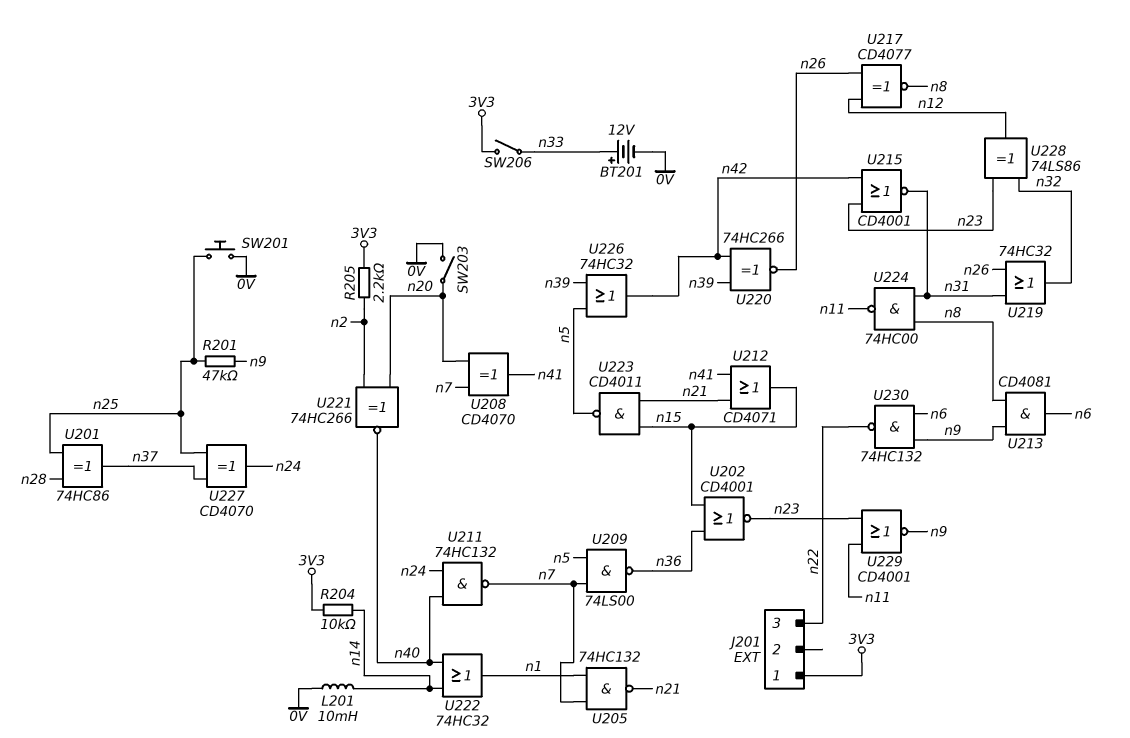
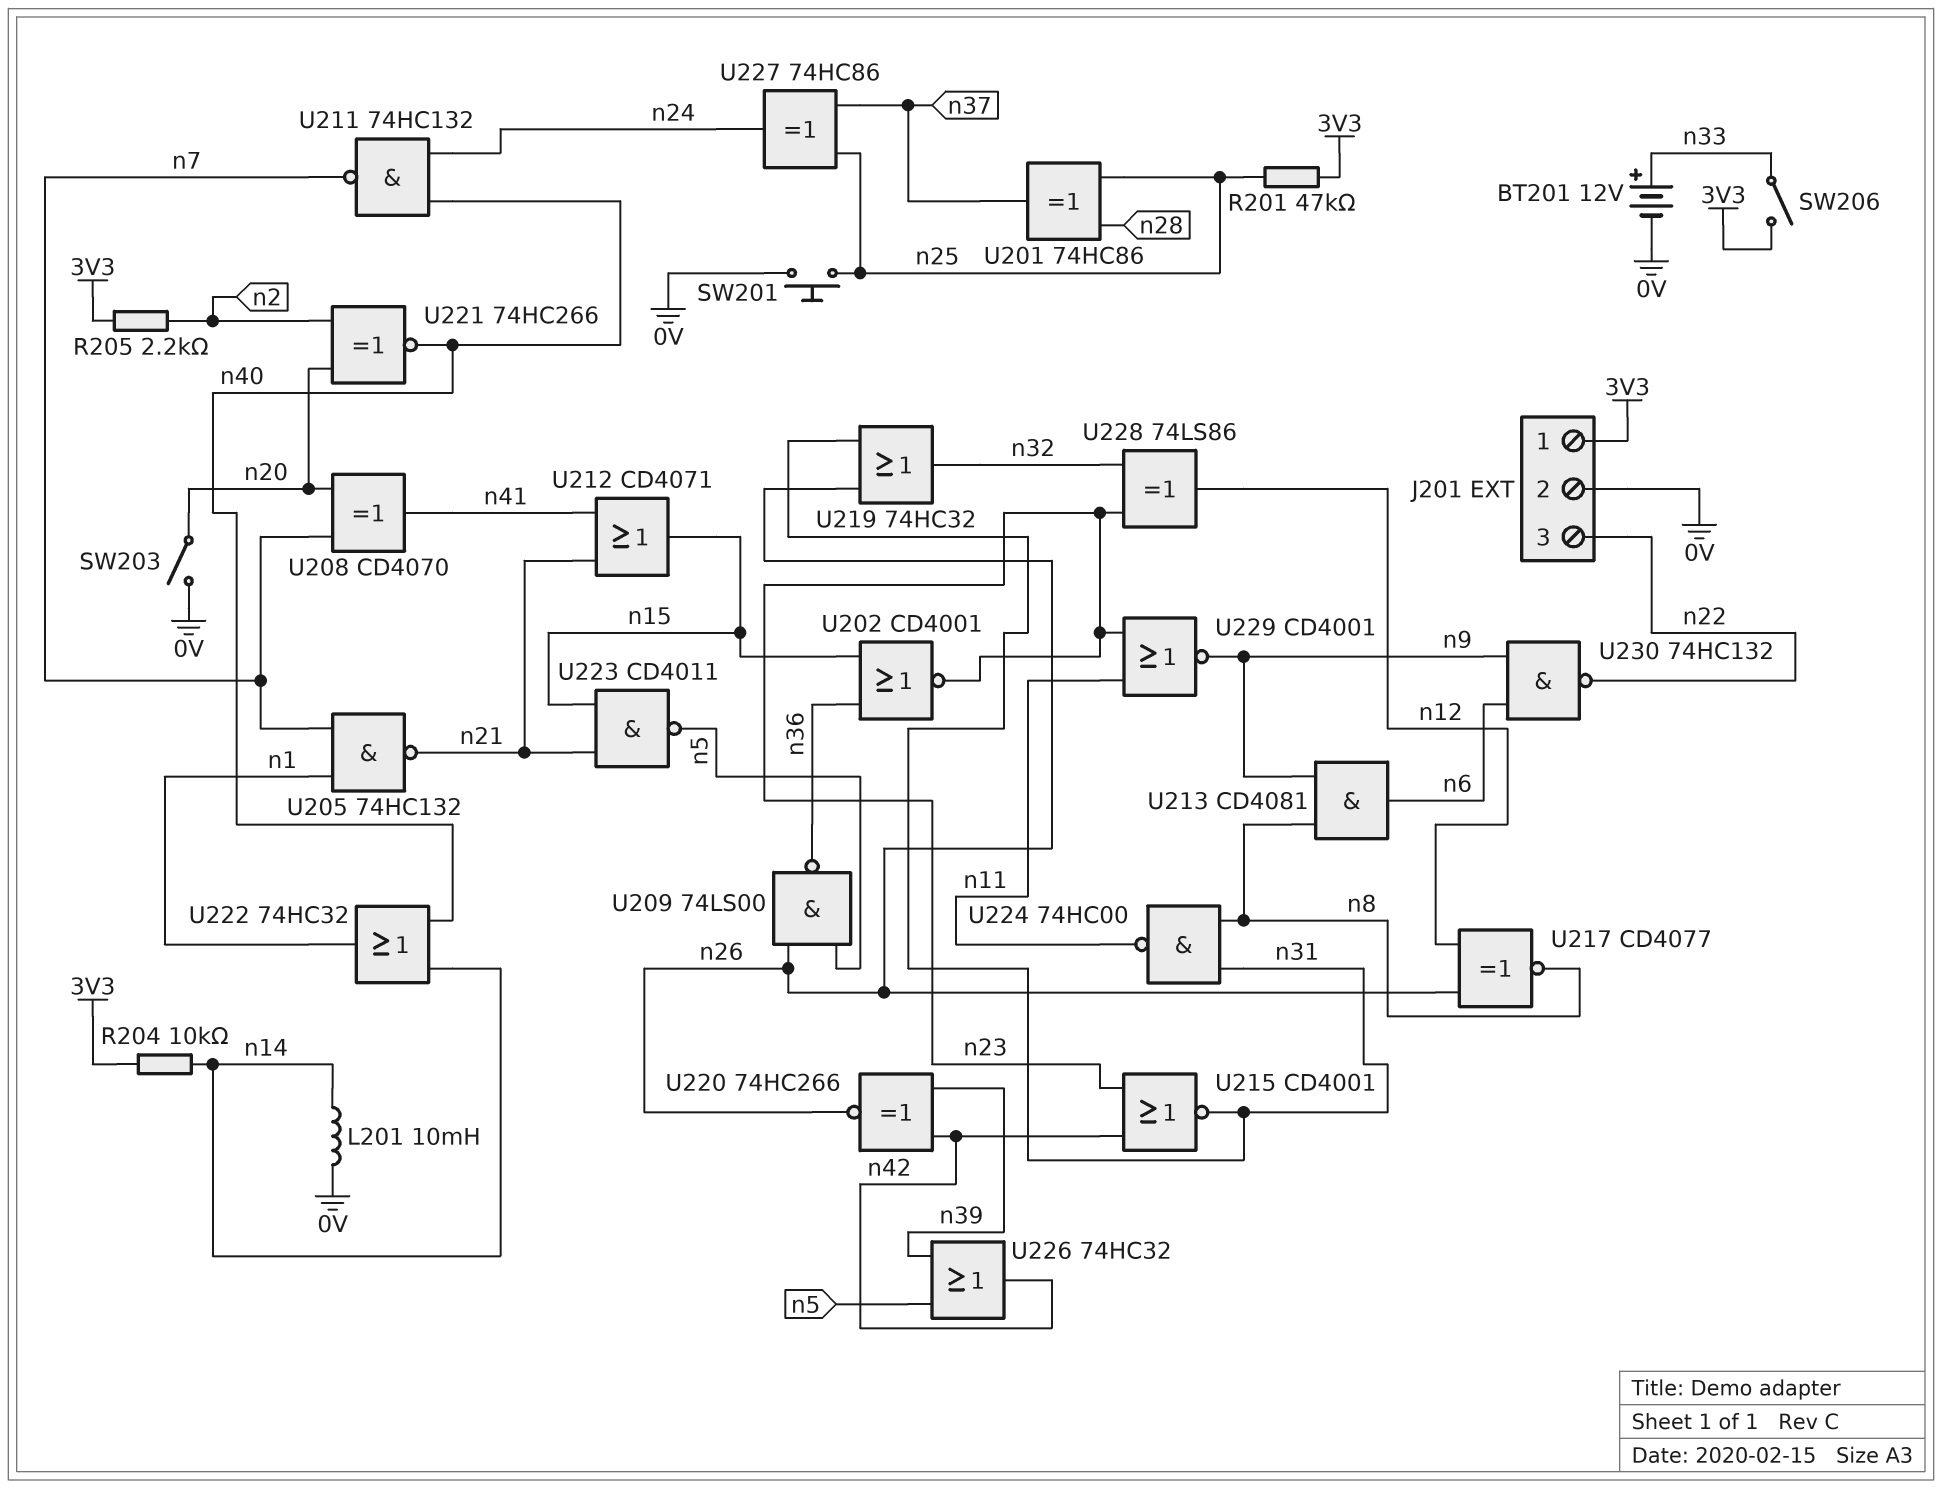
J201 pin 2: none -> 0V
R201: 47k (n9, n25) -> 47k (3V3, n25)
U209: NAND 74LS00 (in n5, in n7, out n36) -> NAND 74LS00 (in n5, in n26, out n36)
U227: XOR CD4070 (in n25, in n37, out n24) -> XOR 74HC86 (in n25, in n37, out n24)

